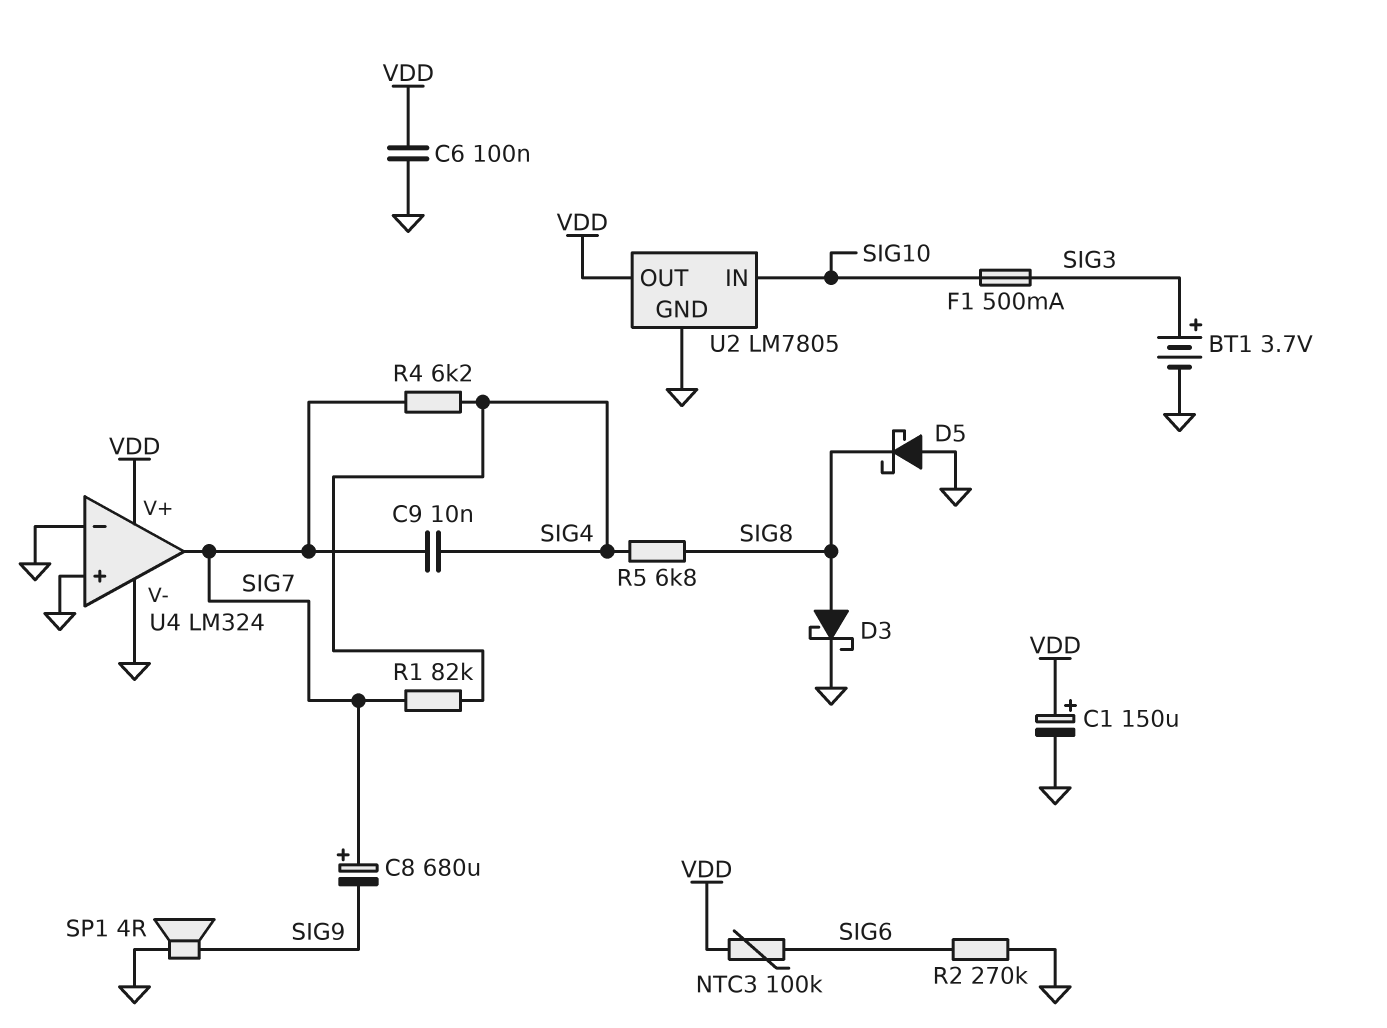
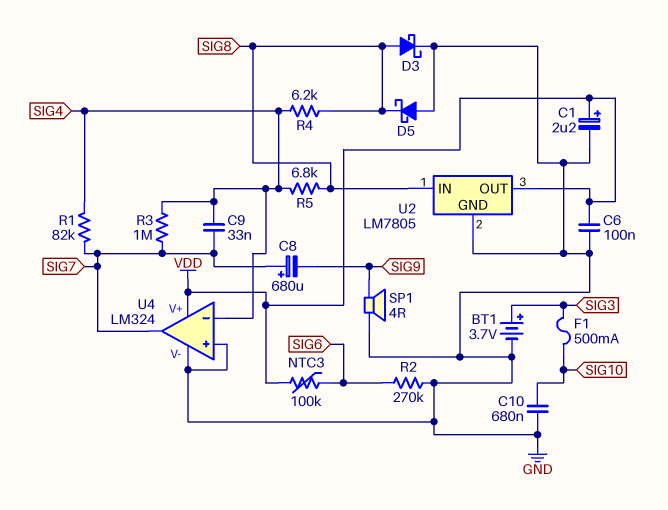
C1: 150uF (plus VDD, minus GND) -> 2.2uF (plus VDD, minus GND)
C9: 10nF (SIG4, SIG7) -> 33nF (SIG4, SIG7)
C10: none -> 680nF (GND, SIG10)
R3: none -> 1M (SIG4, SIG7)
R4: 6.2k (SIG4, SIG7) -> 6.2k (SIG4, SIG8)
U2 pin IN: SIG10 -> SIG8
U4 pin in-: GND -> SIG4

